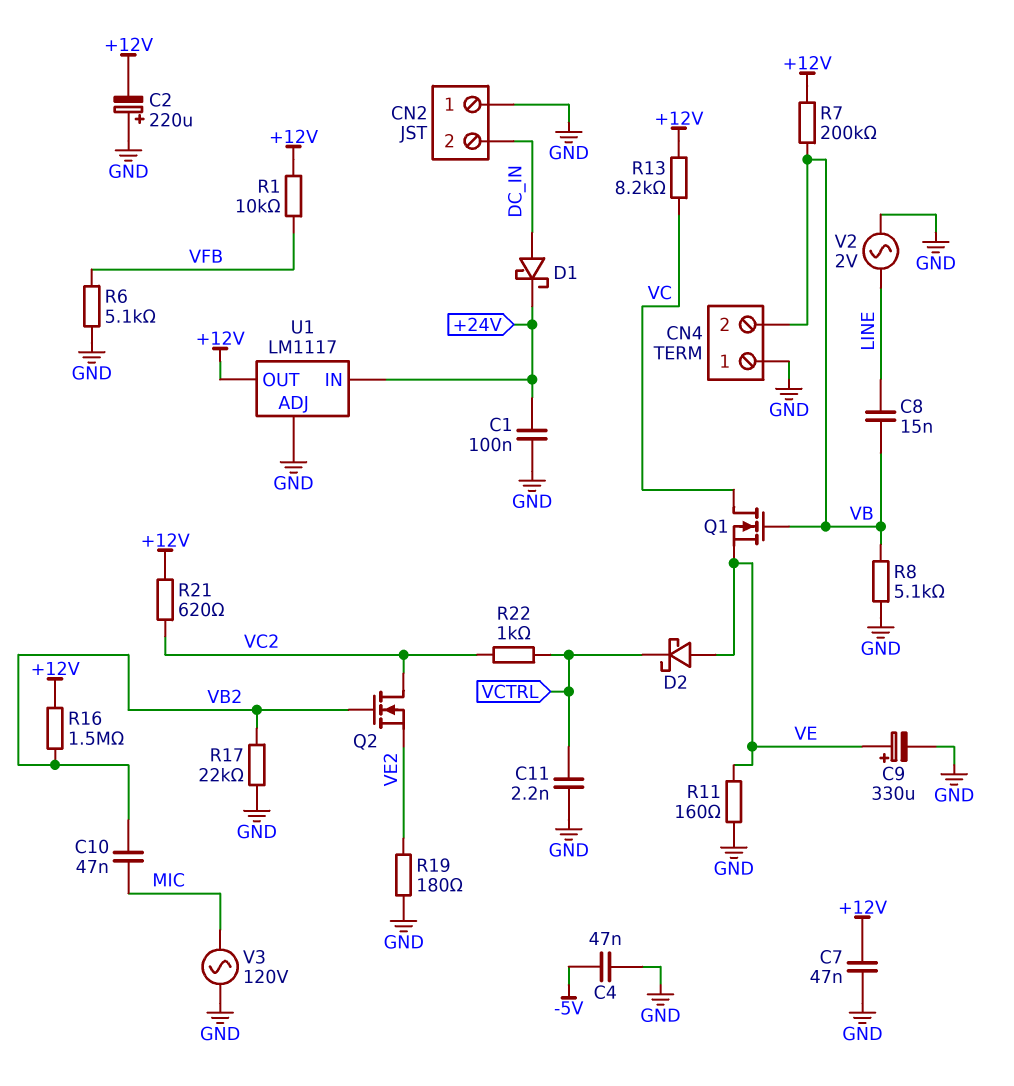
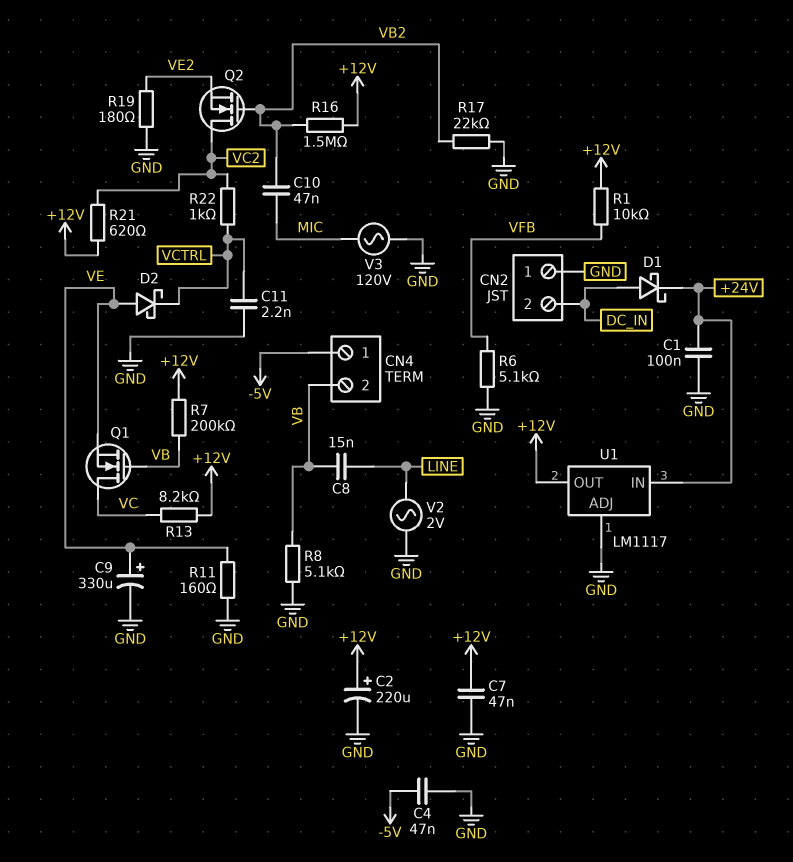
C2: 220uF (plus GND, minus +12V) -> 220uF (plus +12V, minus GND)
CN4 pin 1: GND -> -5V

